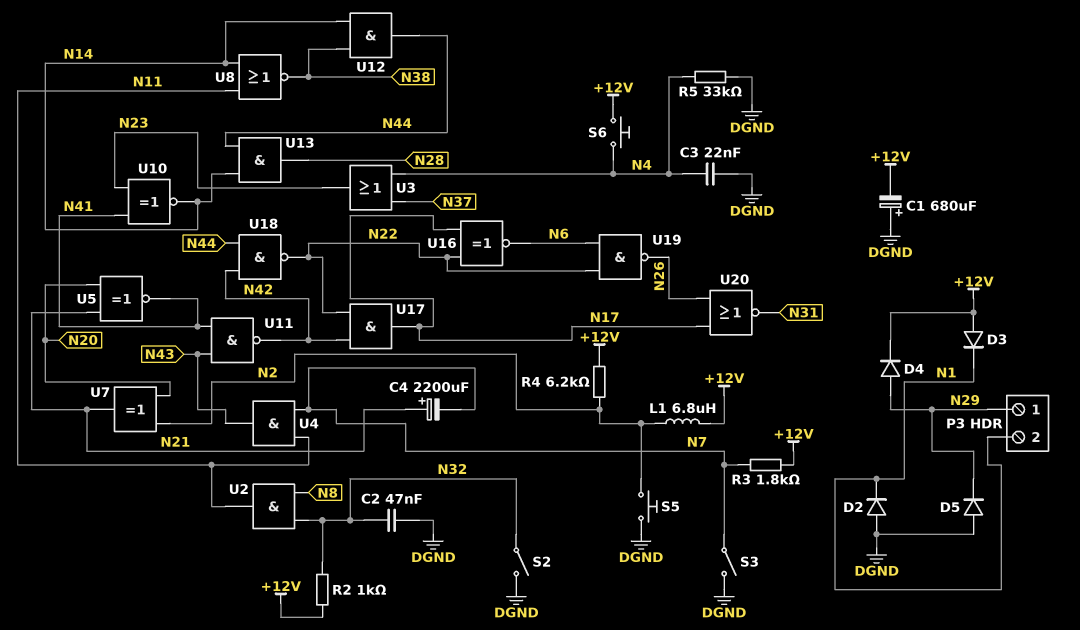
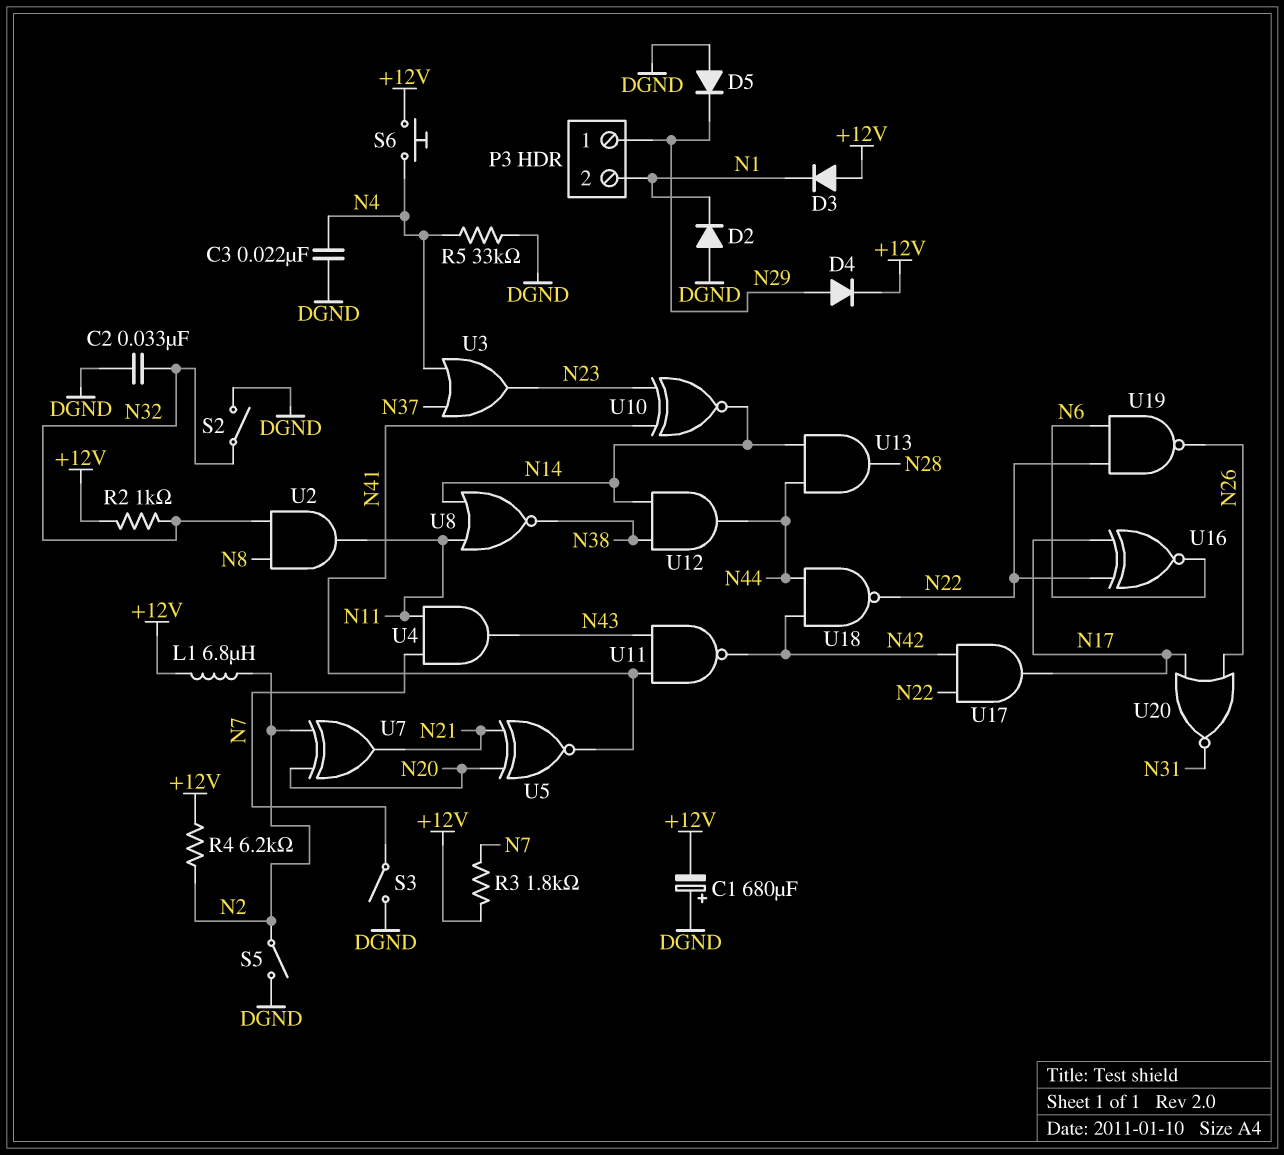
C2: 47nF (DGND, N32) -> 33nF (DGND, N32)
C4: 2200uF (plus N21, minus N7) -> none
S5: button (DGND, N2) -> switch (DGND, N2)

